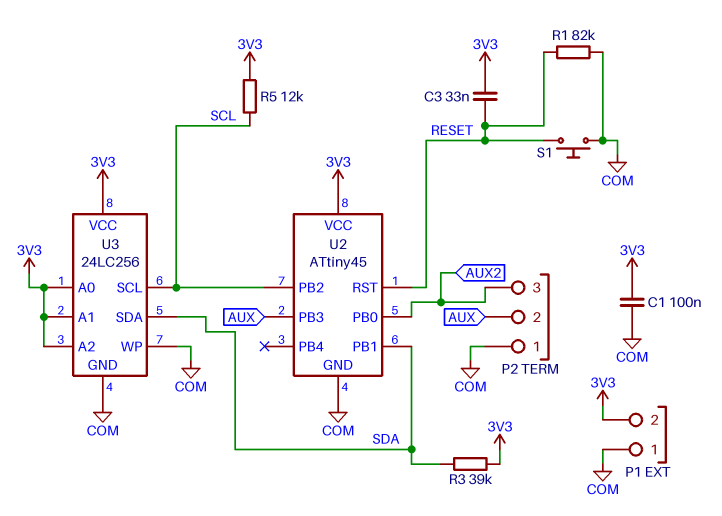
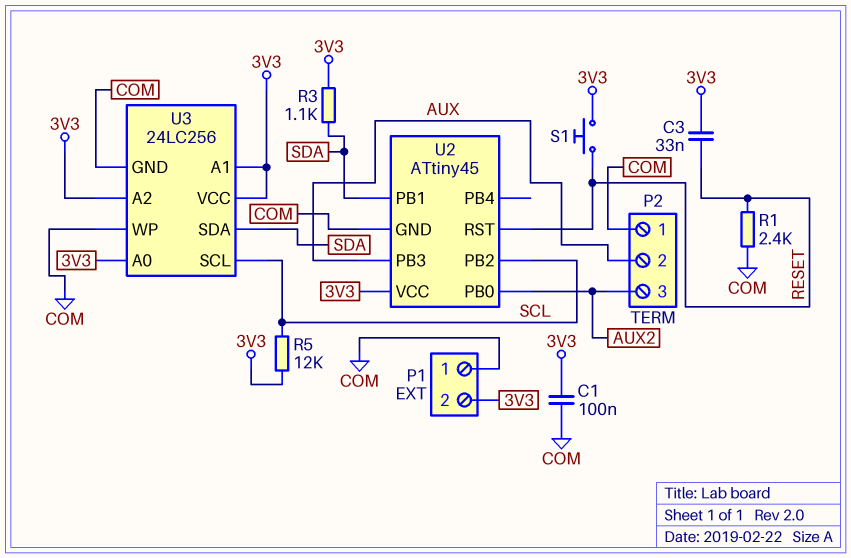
R1: 82k (COM, RESET) -> 2.4k (COM, RESET)
R3: 39k (3V3, SDA) -> 1.1k (3V3, SDA)
S1: button (COM, RESET) -> button (3V3, RESET)

